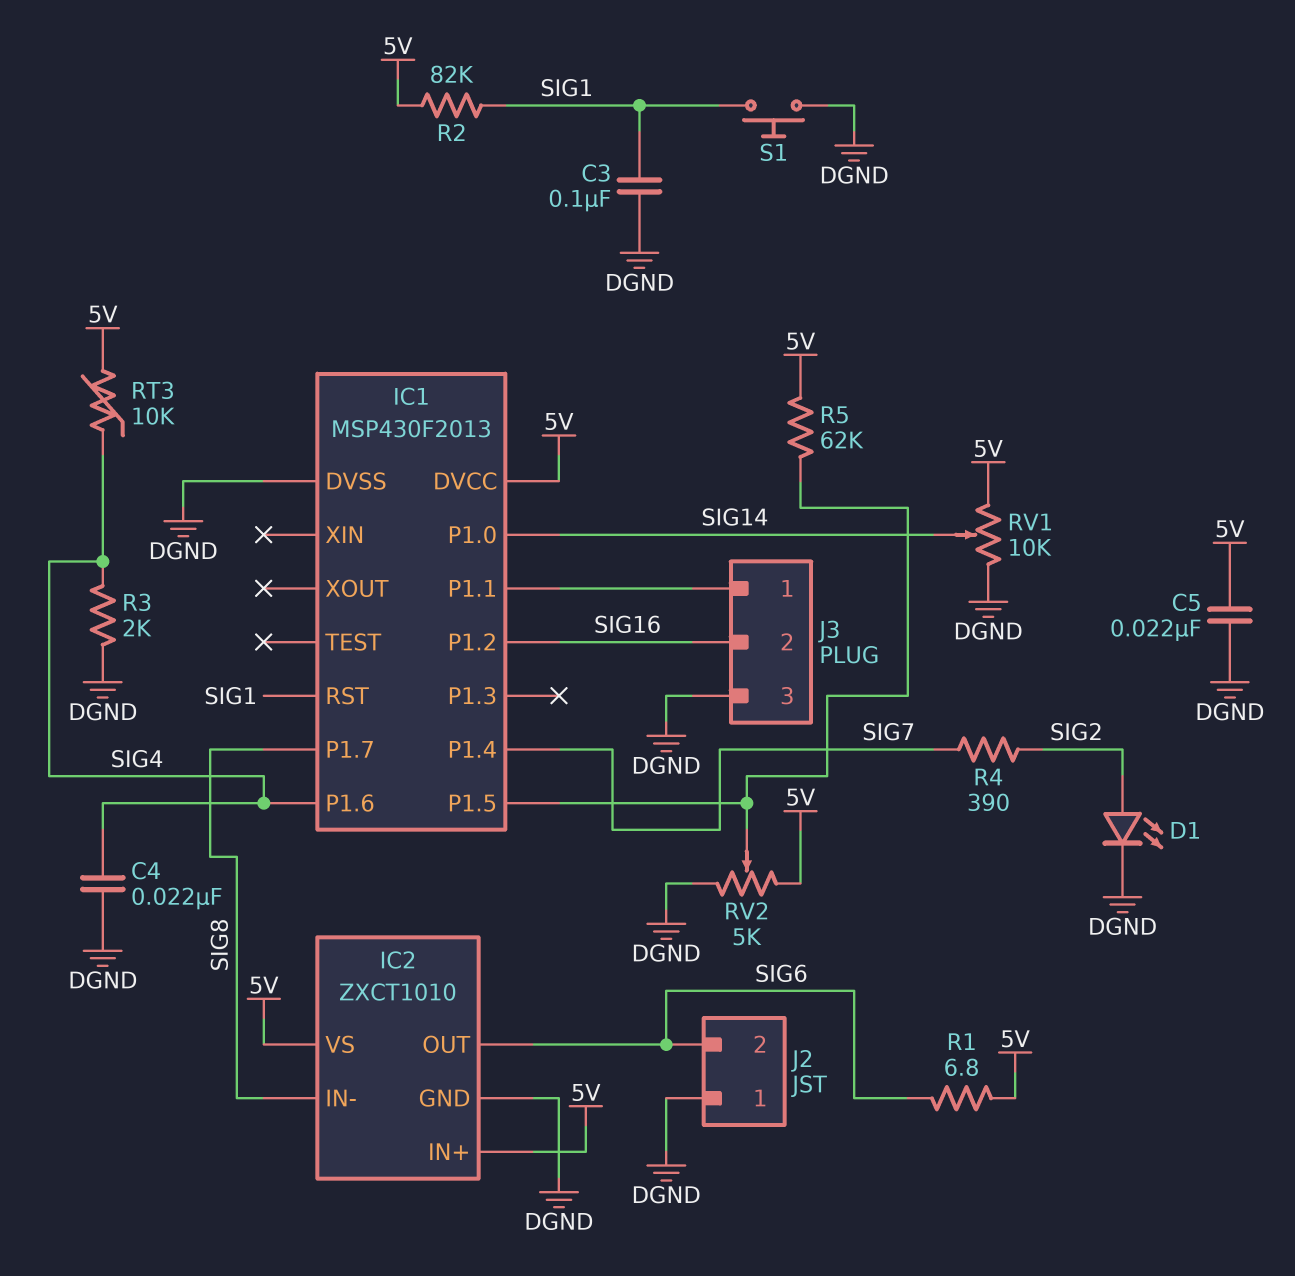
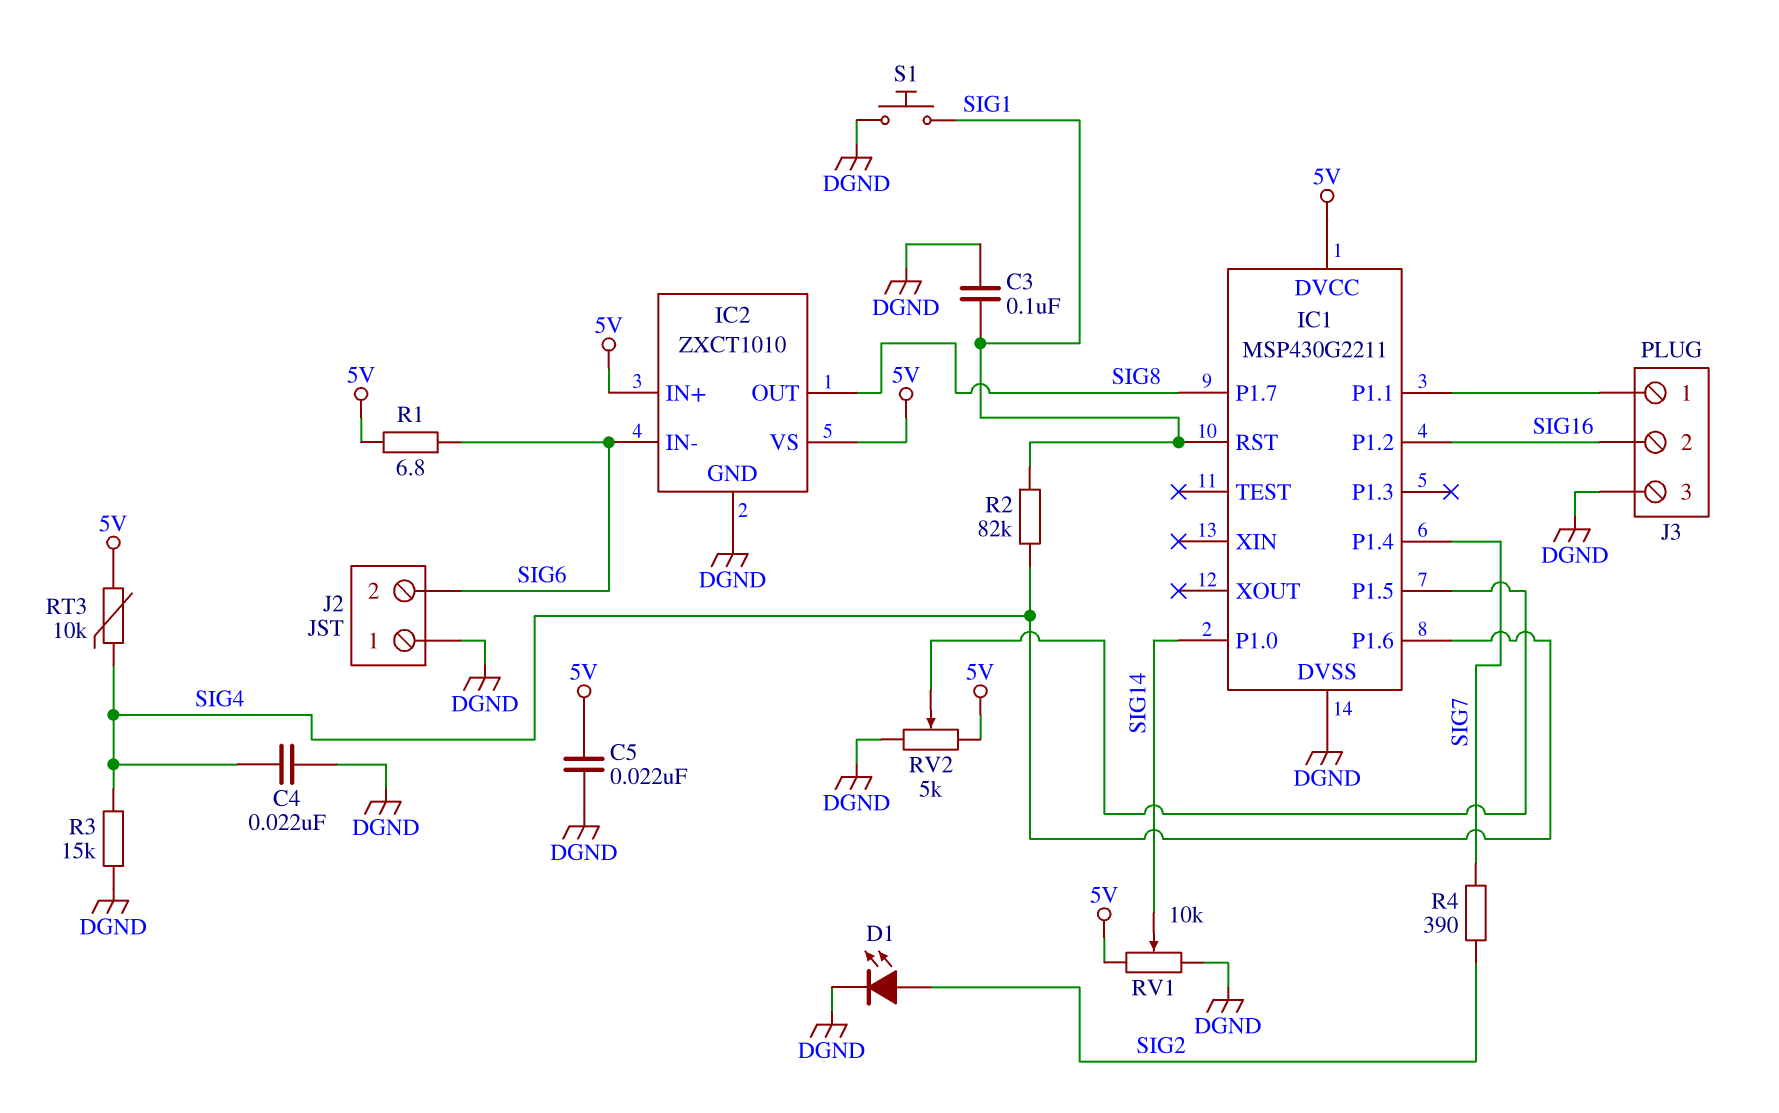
IC1: MSP430F2013 -> MSP430G2211
IC2 pin IN-: SIG8 -> SIG6
IC2 pin OUT: SIG6 -> SIG8
R2: 82k (5V, SIG1) -> 82k (SIG1, SIG4)
R3: 2k (DGND, SIG4) -> 15k (DGND, SIG4)
R5: 62k (5V, IC1/P1.5) -> none

